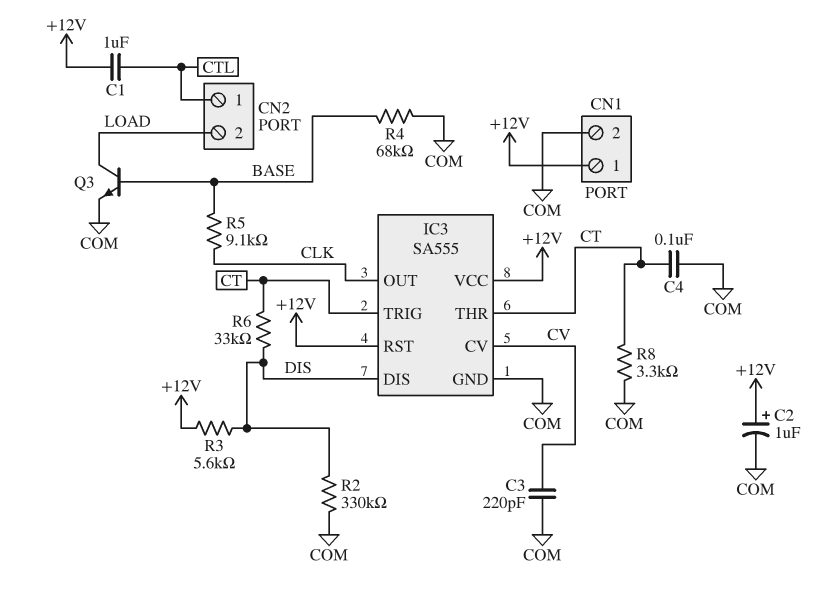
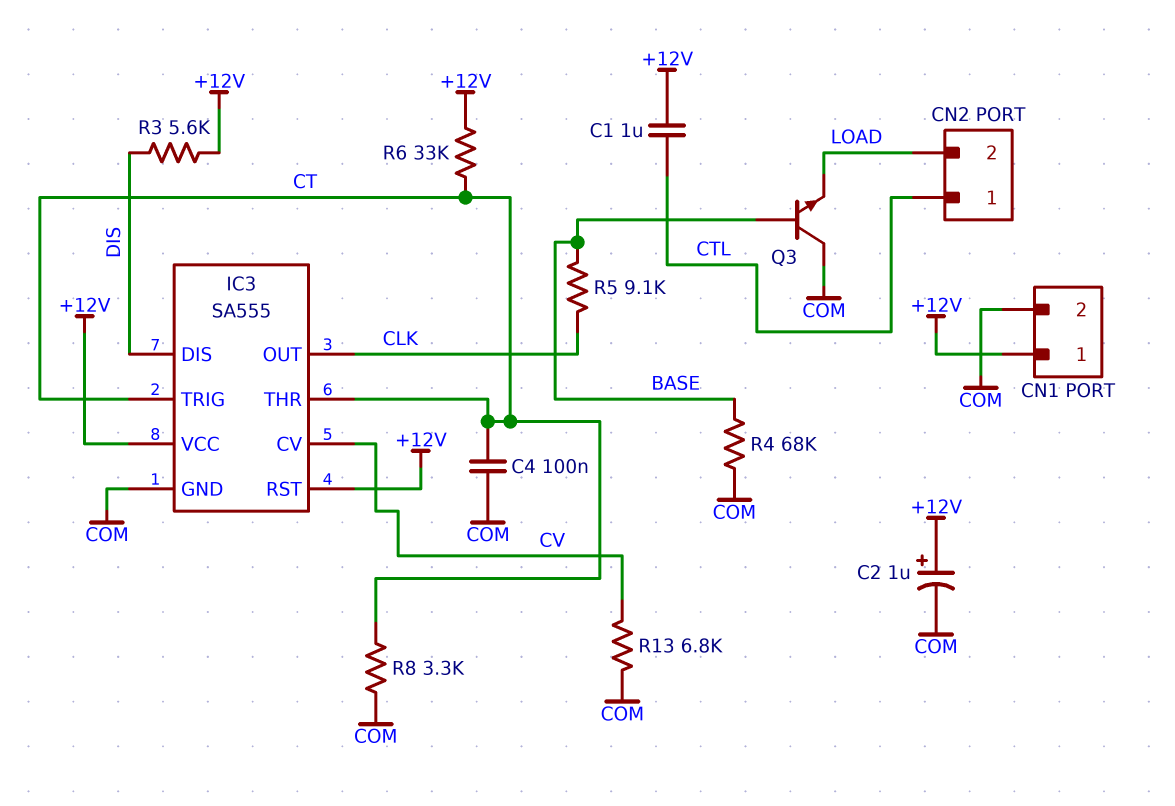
C3: 220pF (COM, CV) -> none
Q3: NPN (B BASE, C LOAD, E COM) -> NPN (B BASE, C COM, E LOAD)
R2: 330k (COM, DIS) -> none
R6: 33k (CT, DIS) -> 33k (+12V, CT)
R13: none -> 6.8k (COM, CV)

